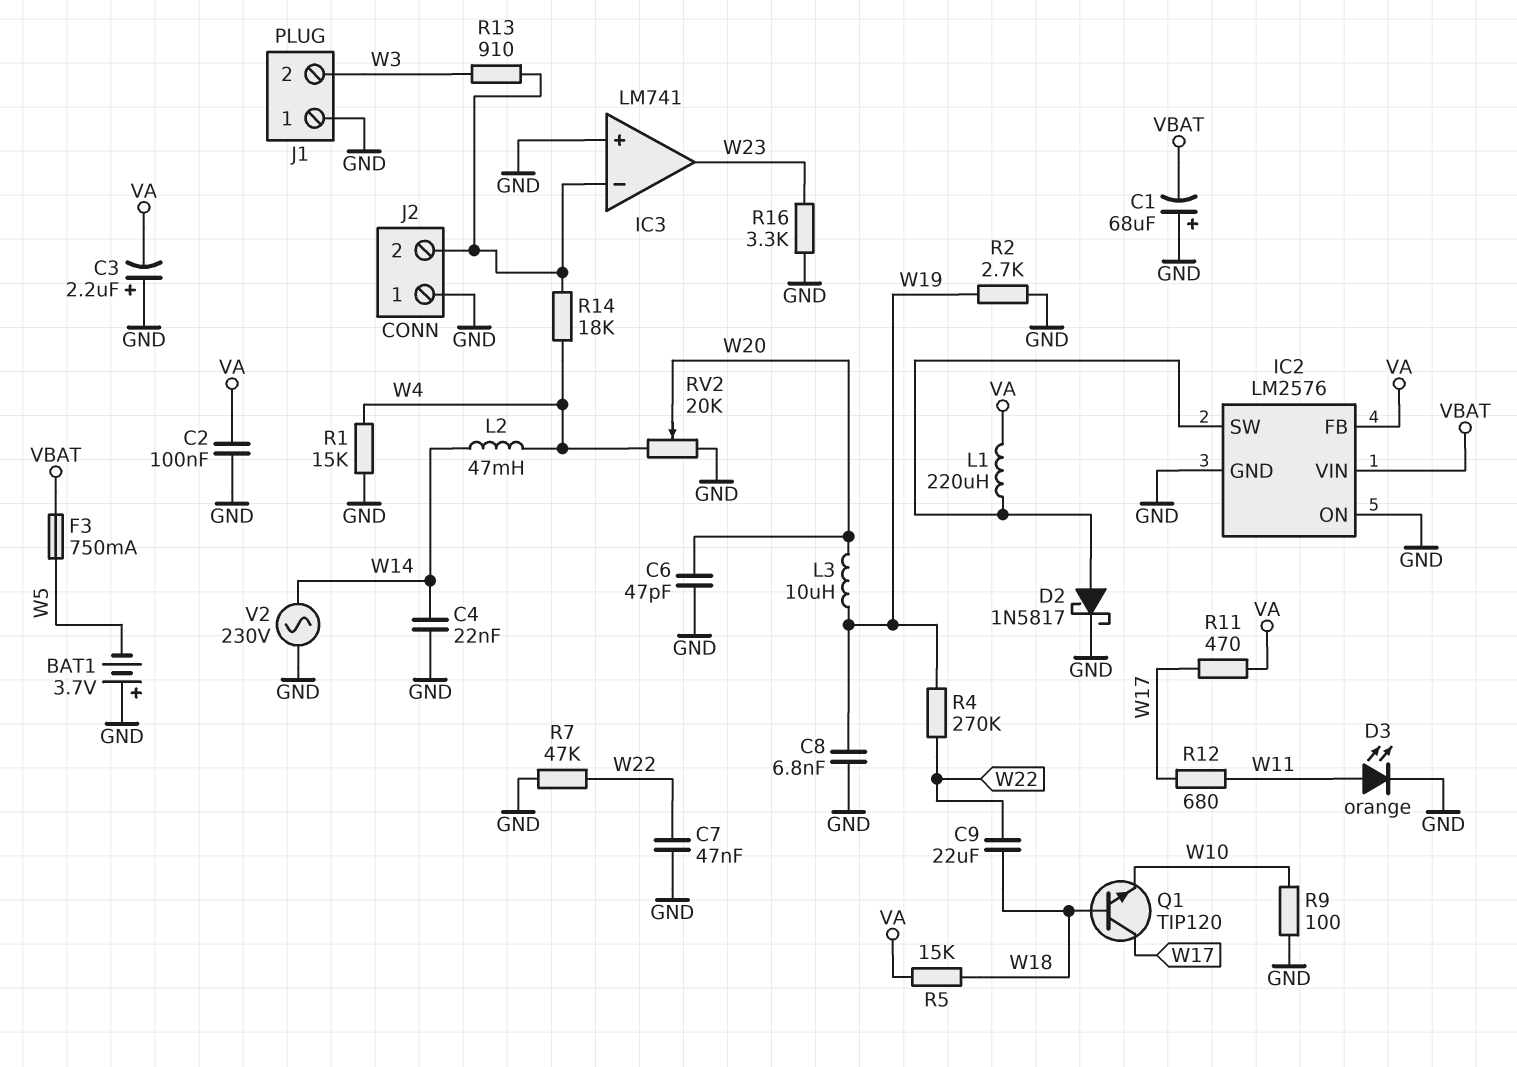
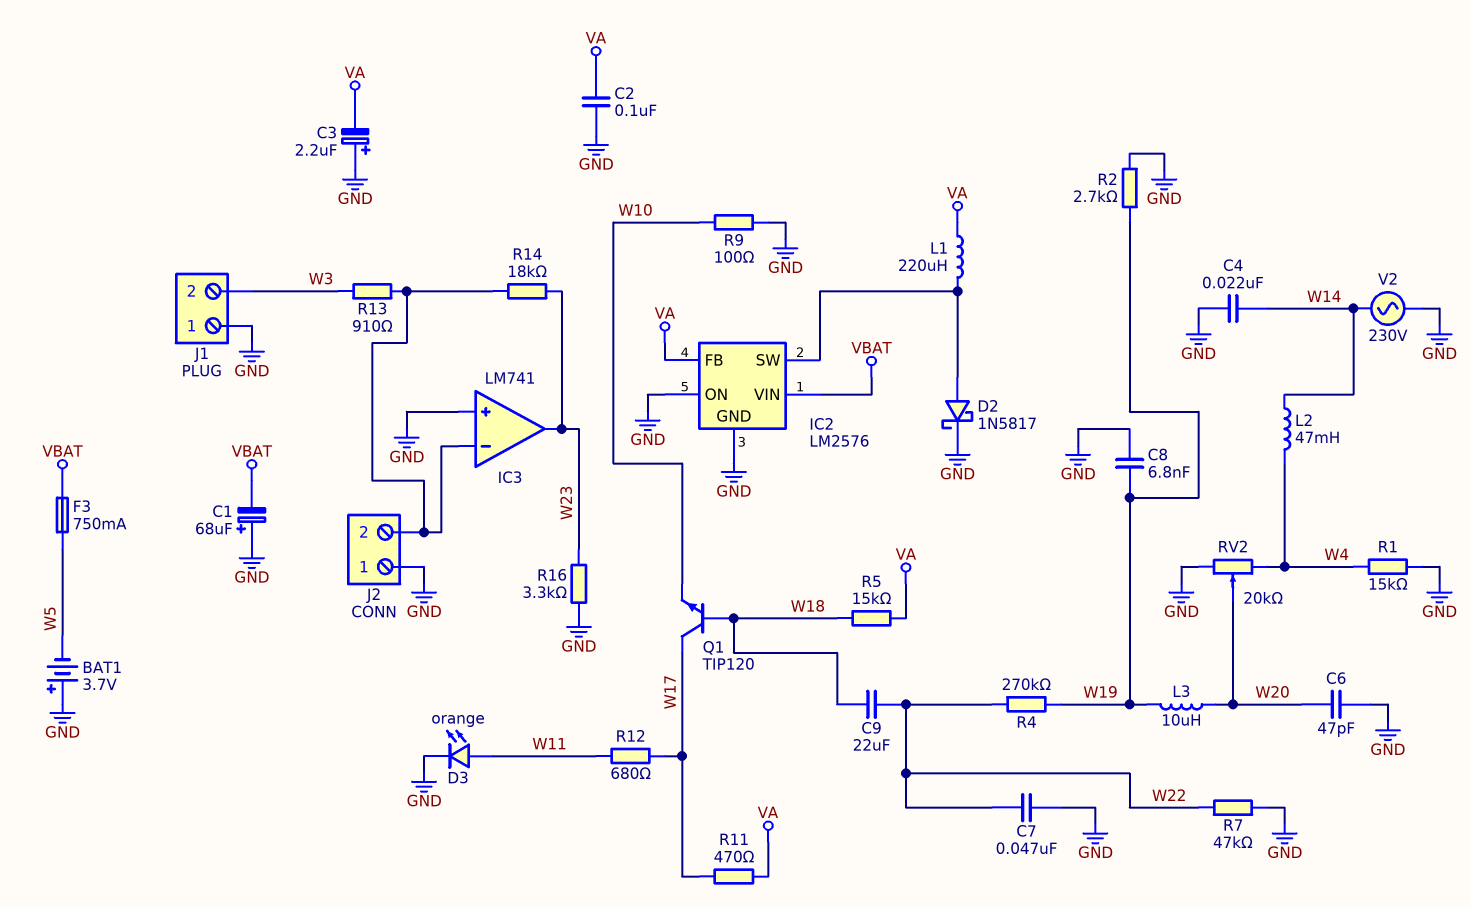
R14: 18k (IC3/in-, W4) -> 18k (IC3/in-, W23)

